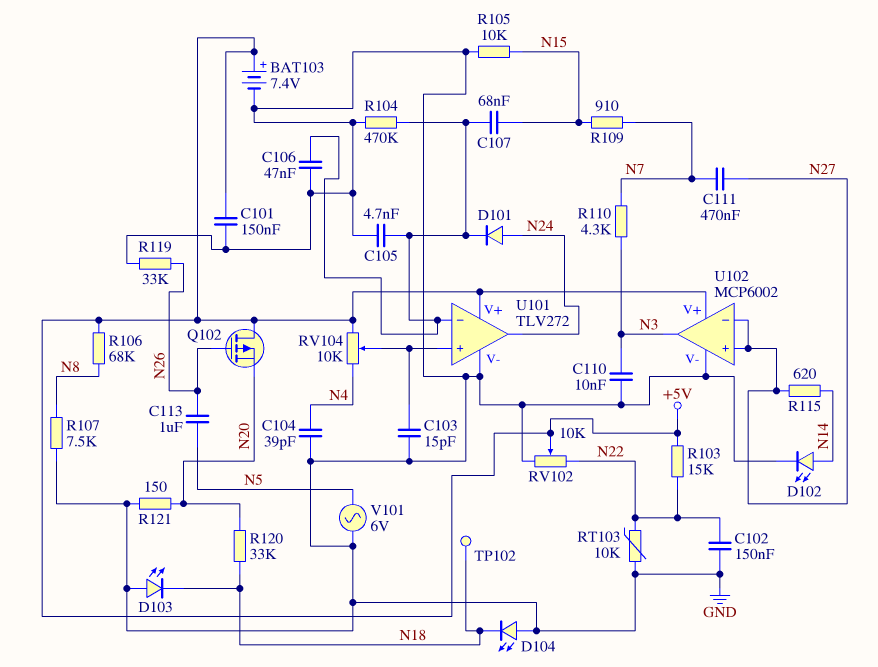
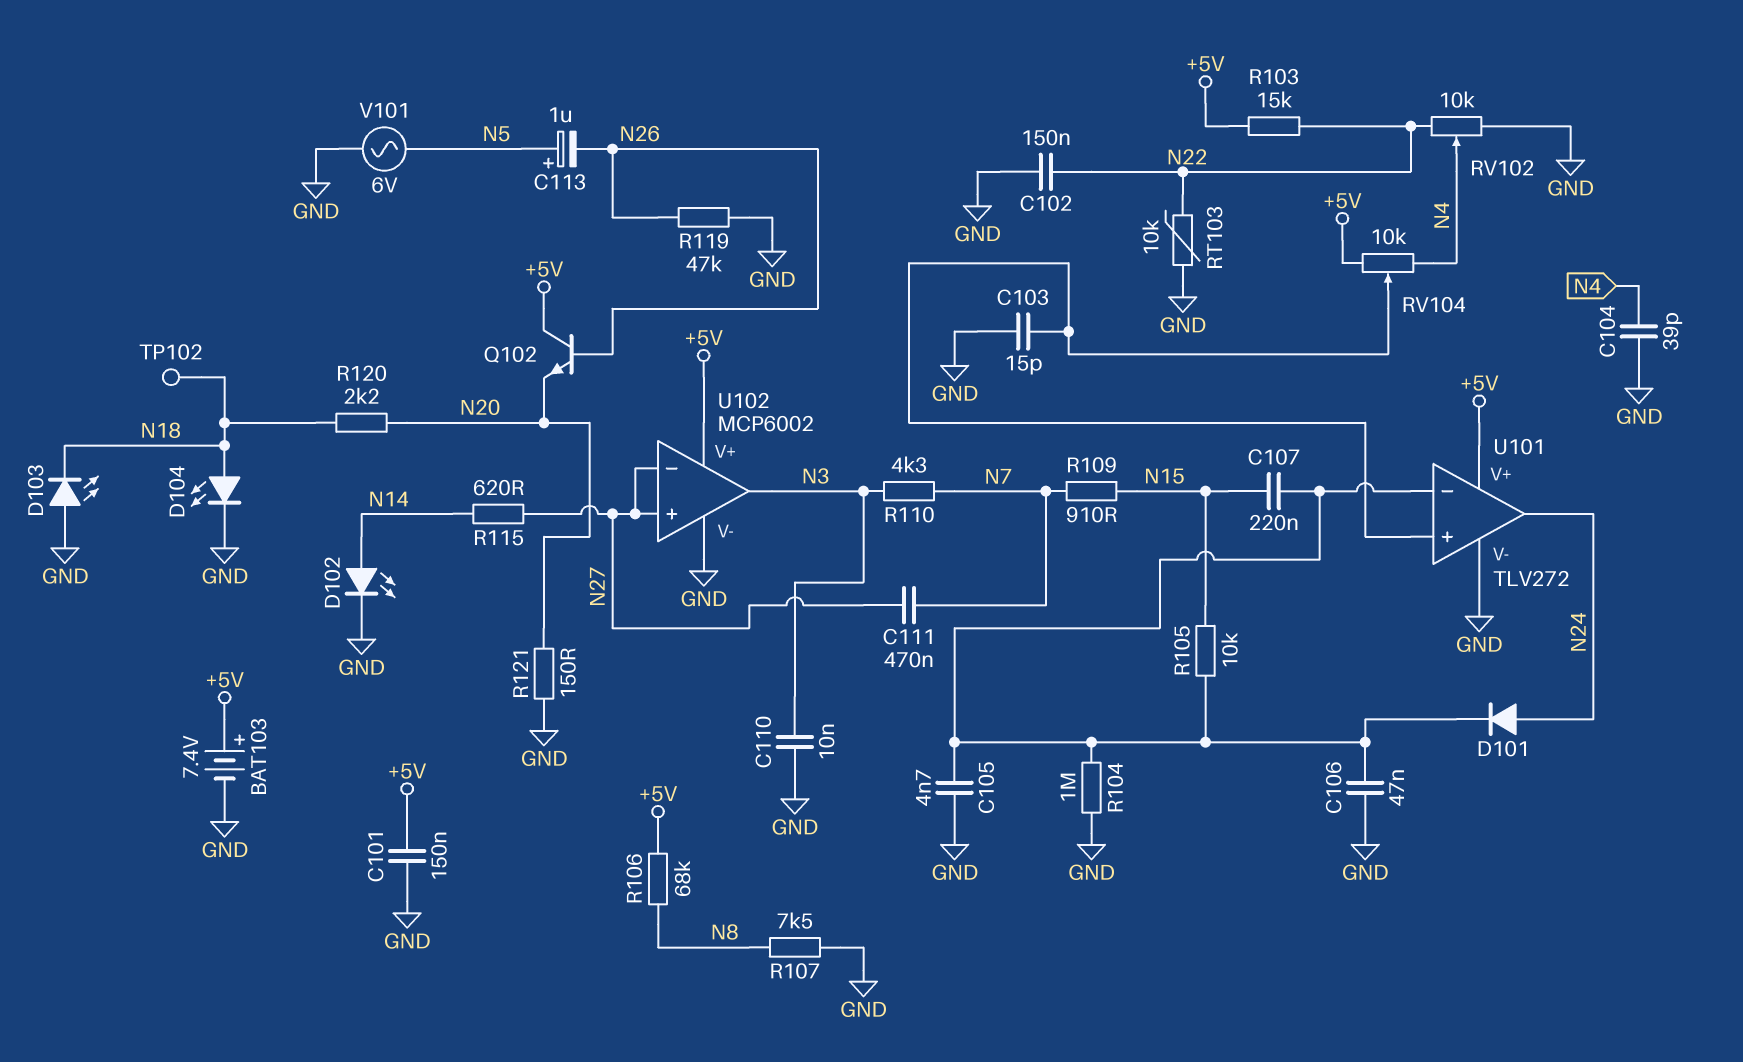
C107: 68nF (N15, U101/in-) -> 220nF (N15, U101/in-)
C113: 1uF (N5, N26) -> 1uF (plus N5, minus N26)
D104: LED (A GND, K N18) -> LED (A N18, K GND)
Q102: PMOS (G N26, D +5V, S N20) -> NPN (B N26, C +5V, E N20)
R104: 470k (GND, U101/in-) -> 1M (GND, U101/in-)
R105: 10k (GND, N15) -> 10k (N15, U101/in-)
R119: 33k (GND, N26) -> 47k (GND, N26)
R120: 33k (N18, N20) -> 2.2k (N18, N20)
RV102: 10k (GND, N22, wiper +5V) -> 10k (GND, N22, wiper N4)

